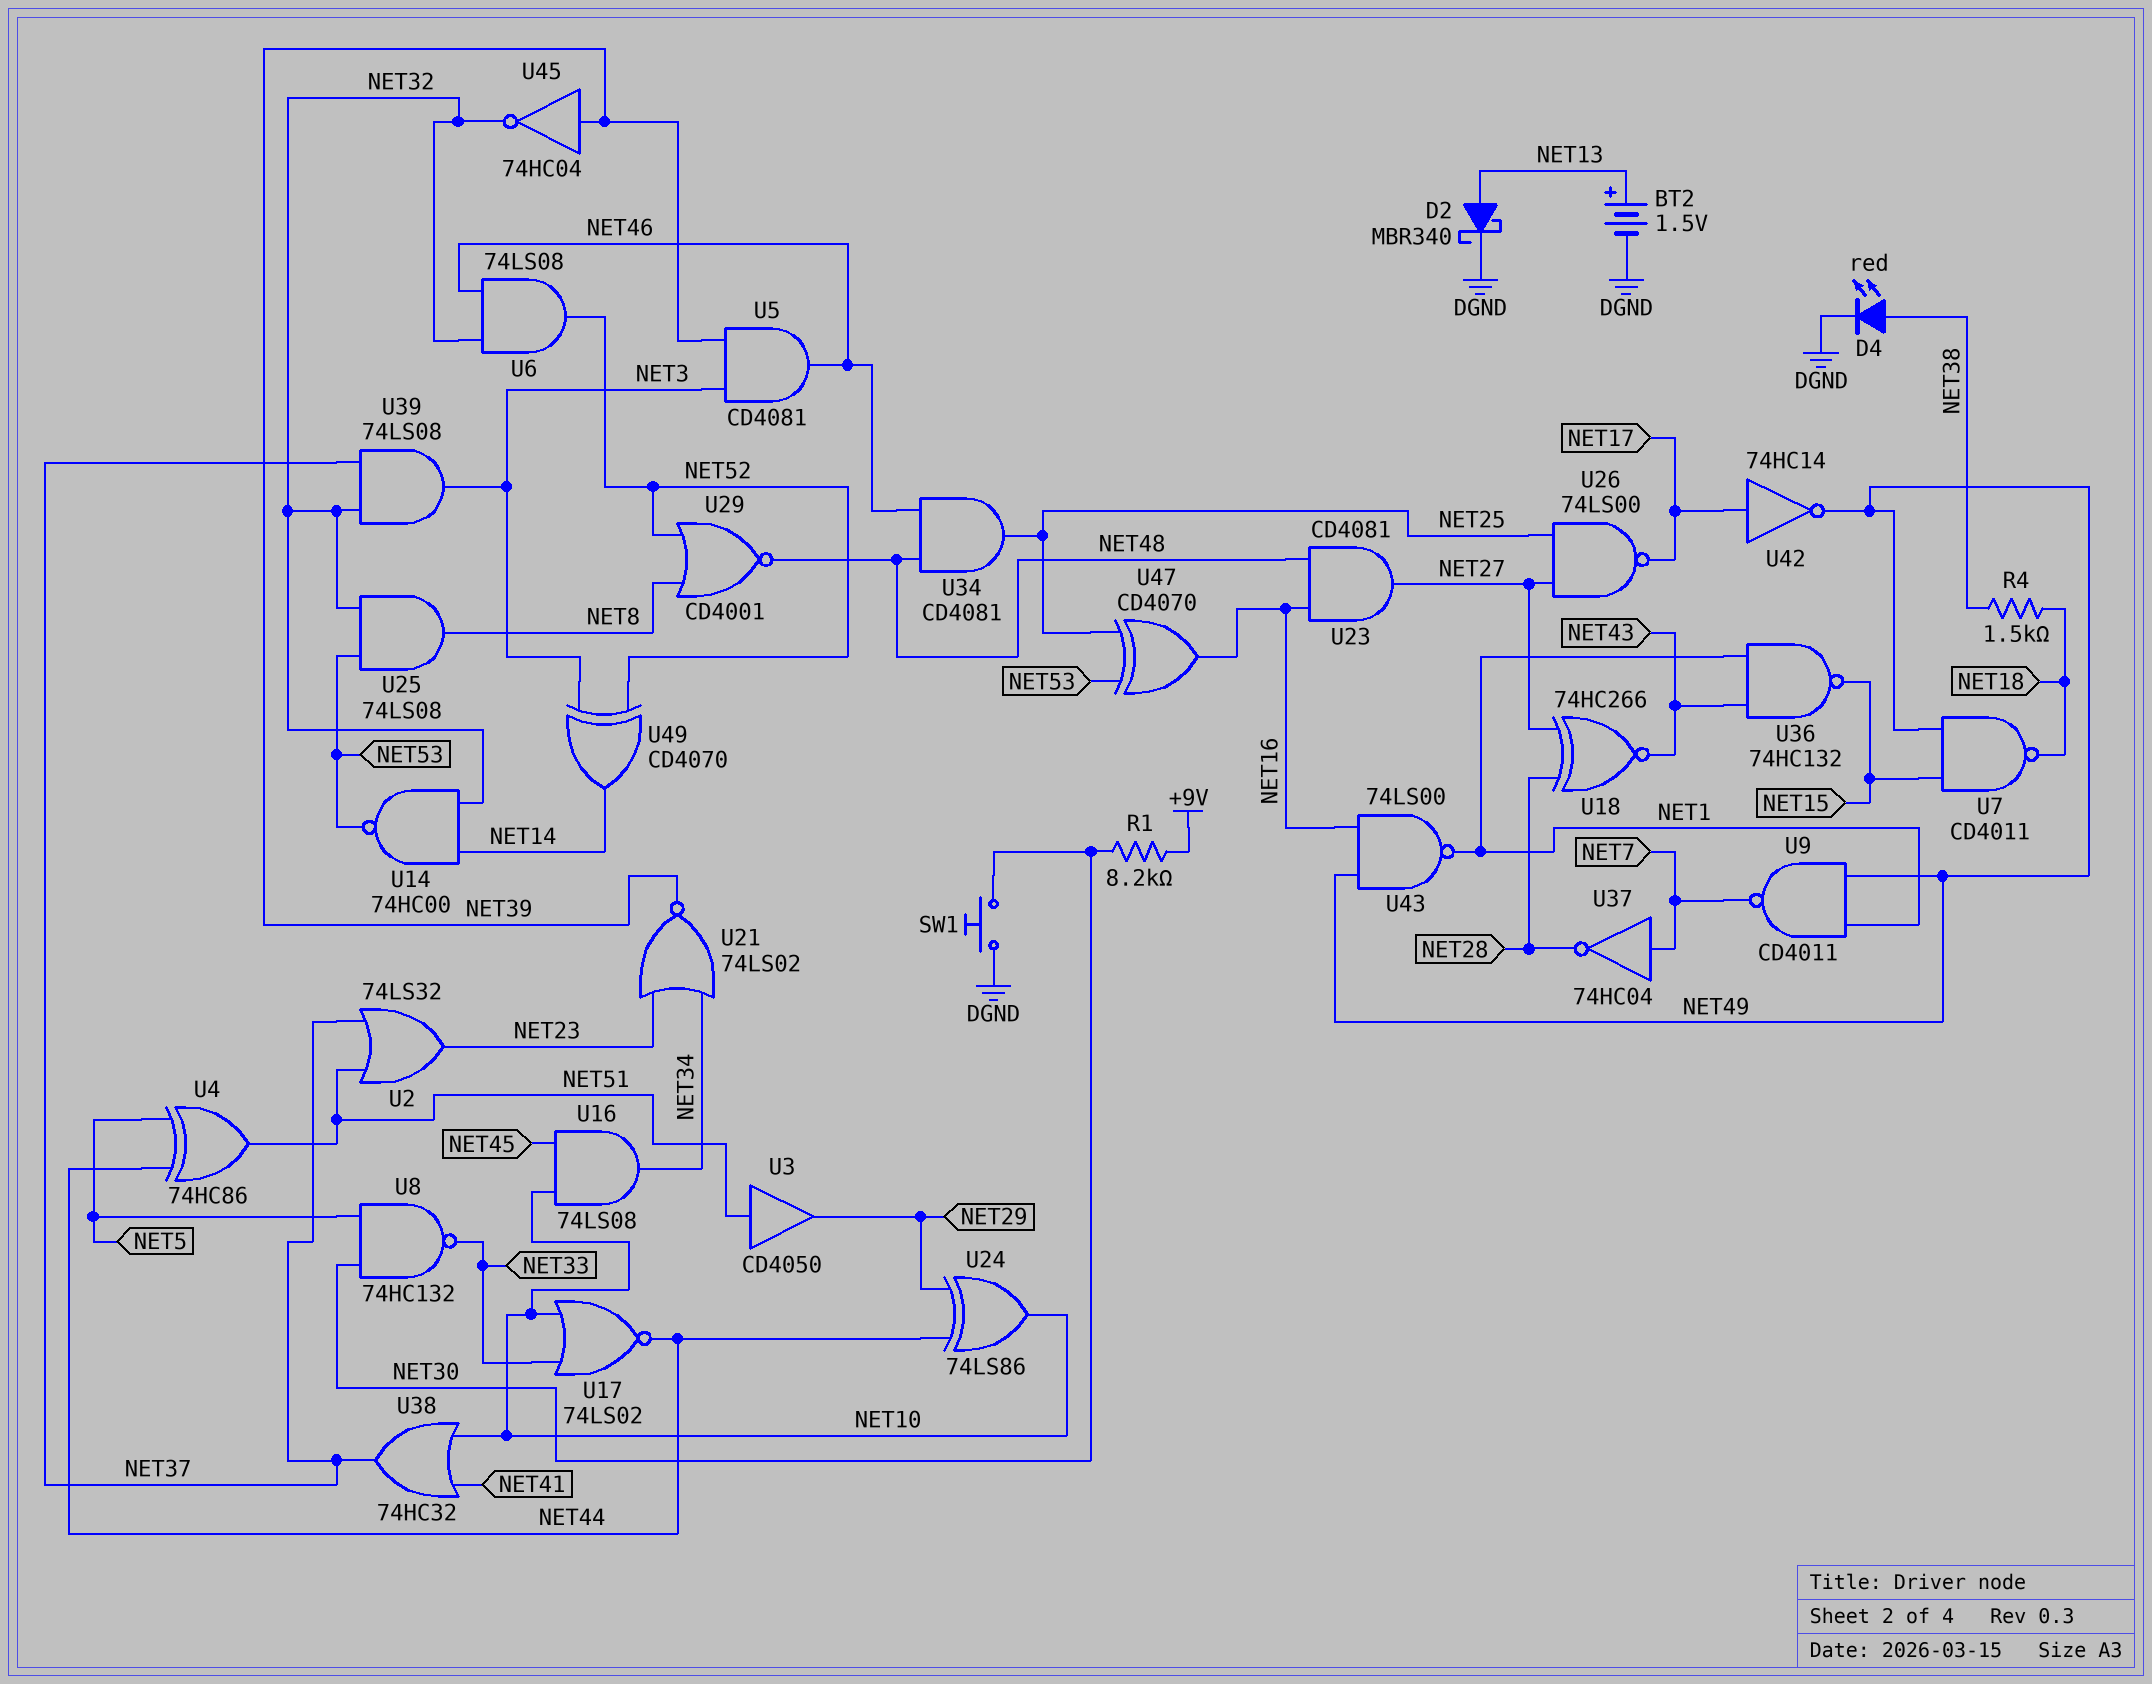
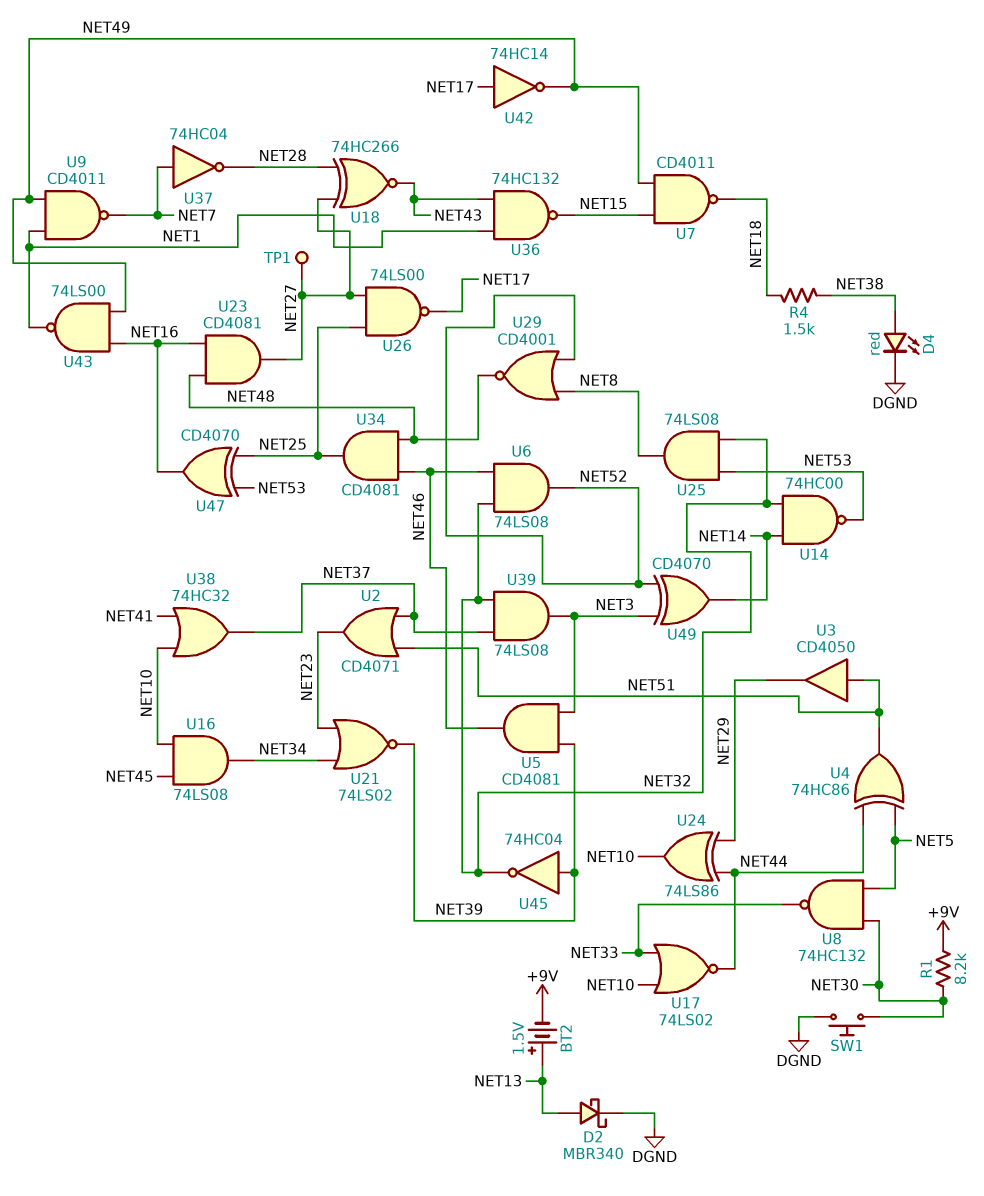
BT2: 1.5V (plus NET13, minus DGND) -> 1.5V (plus NET13, minus +9V)
TP1: none -> test point (NET27)
U2: OR 74LS32 (in NET37, in NET51, out NET23) -> OR CD4071 (in NET37, in NET51, out NET23)

